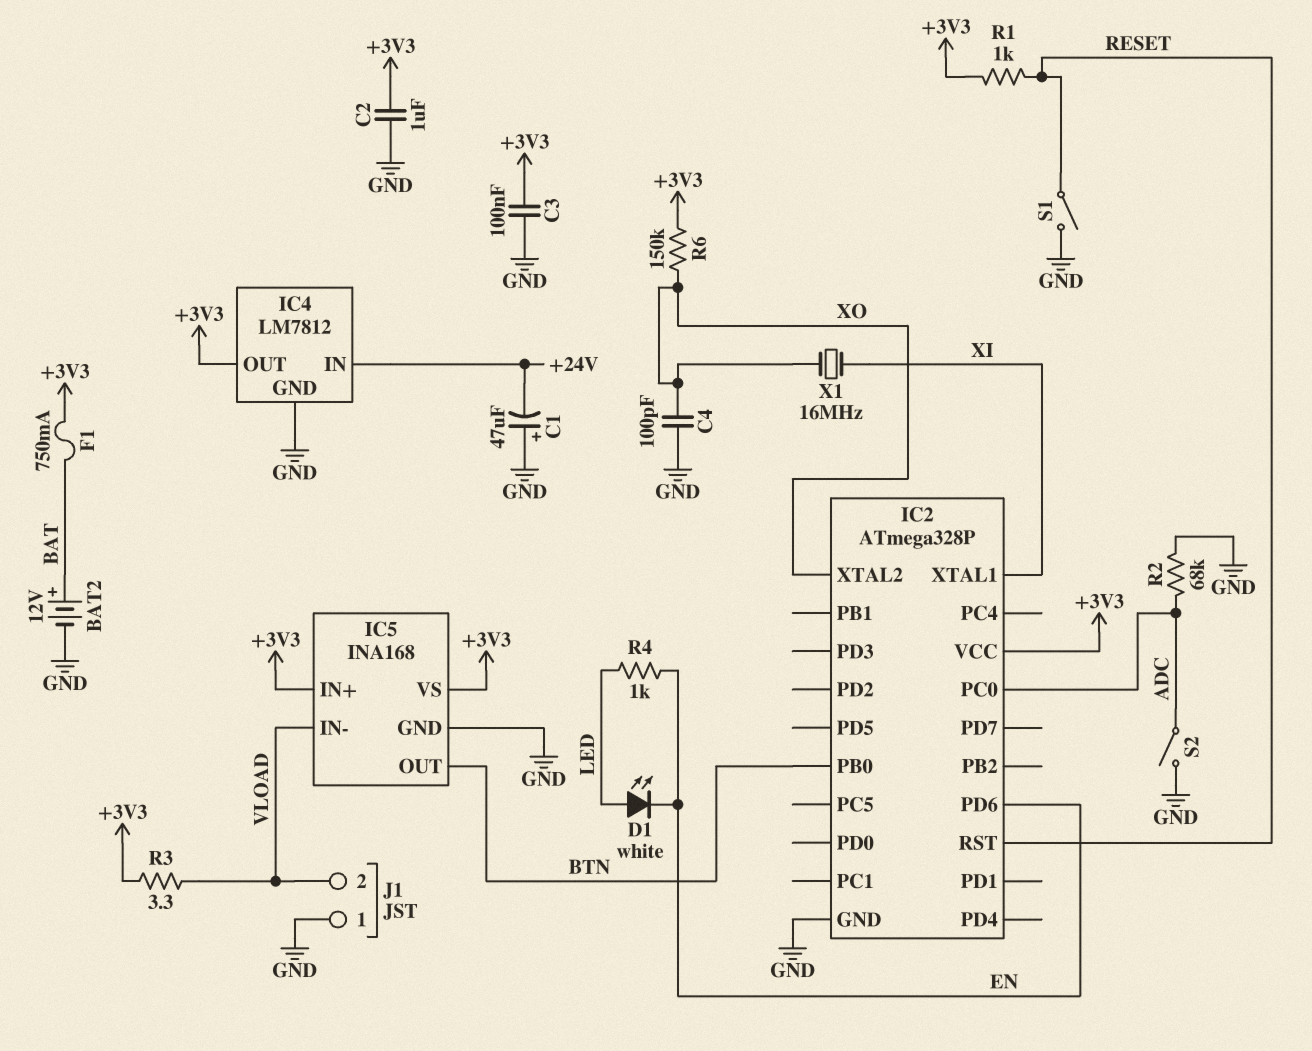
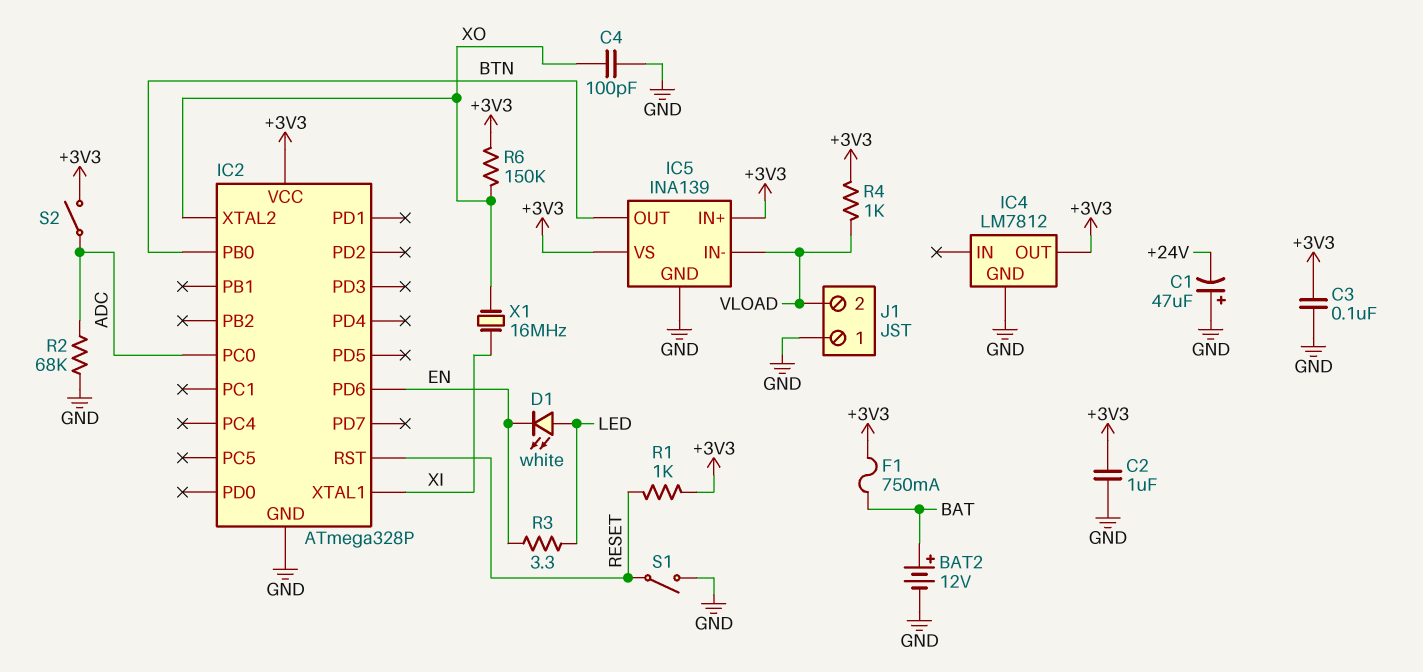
IC4 pin IN: +24V -> none
IC5: INA168 -> INA139
R3: 3.3 (+3V3, VLOAD) -> 3.3 (EN, LED)
R4: 1k (EN, LED) -> 1k (+3V3, VLOAD)
S2: switch (ADC, GND) -> switch (+3V3, ADC)

